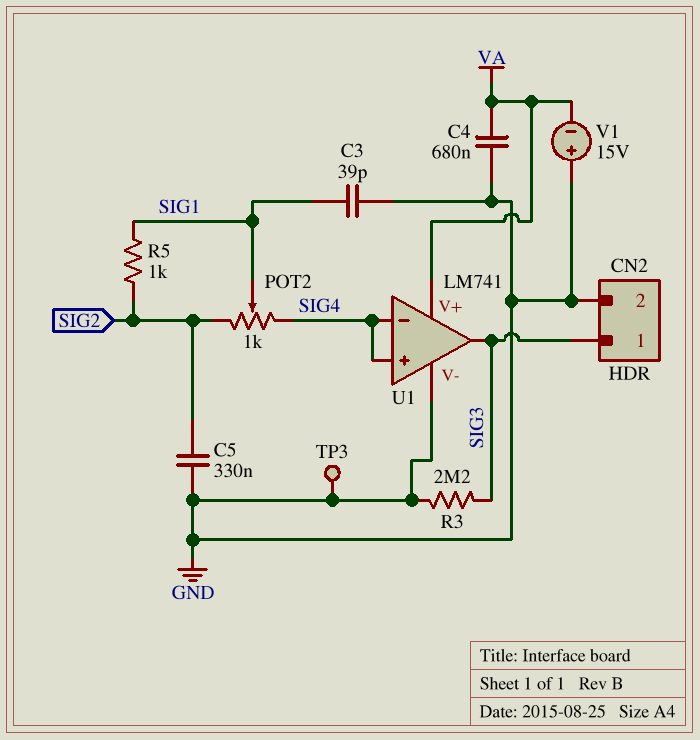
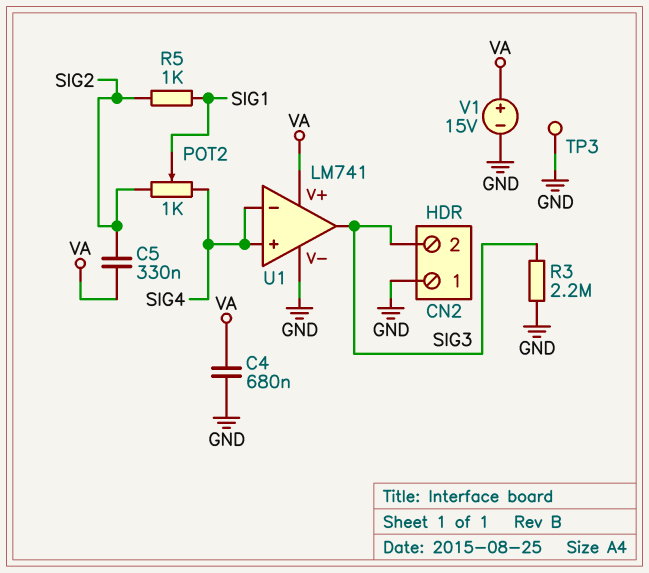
C3: 39pF (GND, SIG1) -> none
C5: 330nF (GND, SIG2) -> 330nF (SIG2, VA)
CN2 pin 1: SIG3 -> GND
CN2 pin 2: GND -> SIG3
V1: 15V (plus GND, minus VA) -> 15V (plus VA, minus GND)

